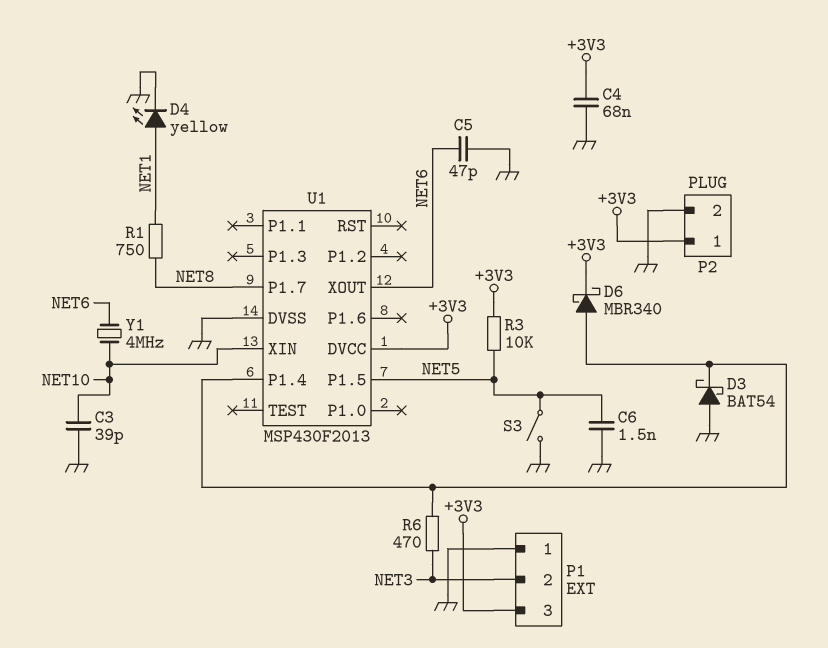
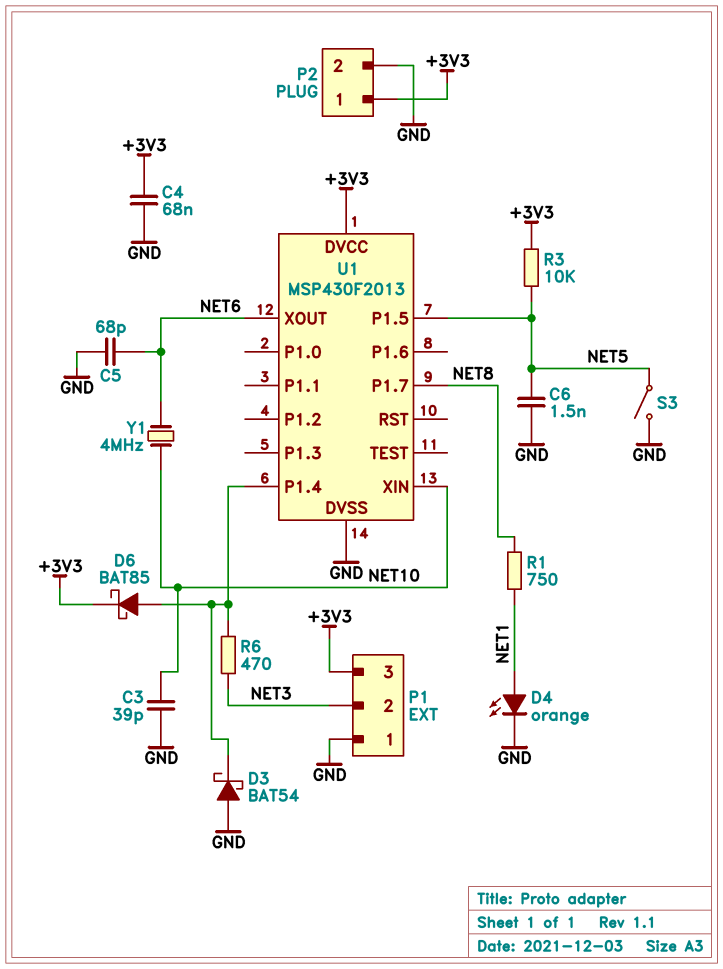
C5: 47pF (GND, NET6) -> 68pF (GND, NET6)
D4: LED yellow (A NET1, K GND) -> LED orange (A NET1, K GND)
D6: schottky MBR340 (A U1/P1.4, K +3V3) -> schottky BAT85 (A U1/P1.4, K +3V3)

